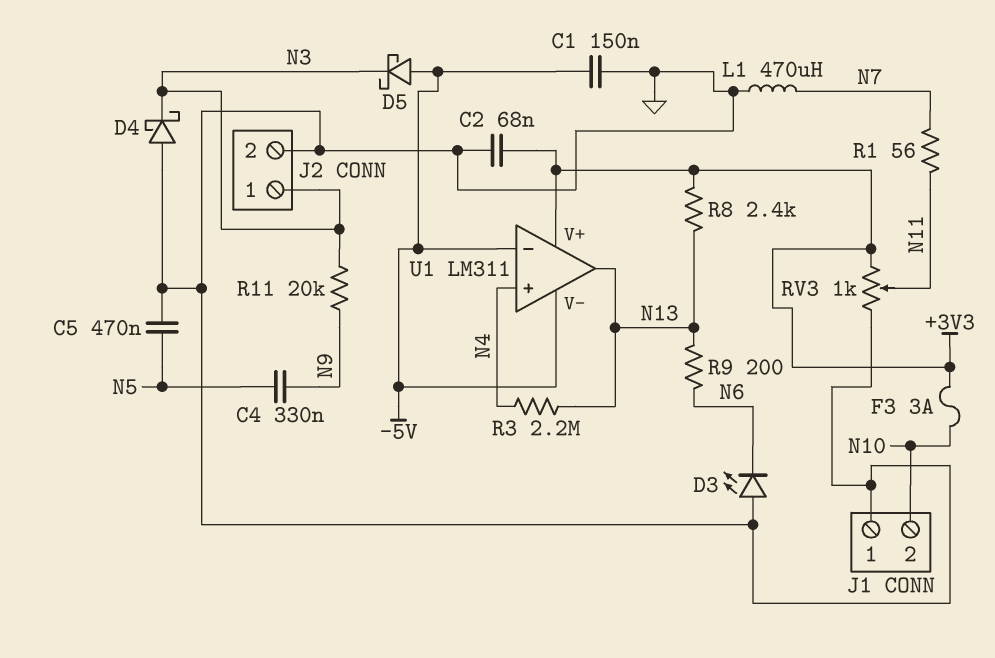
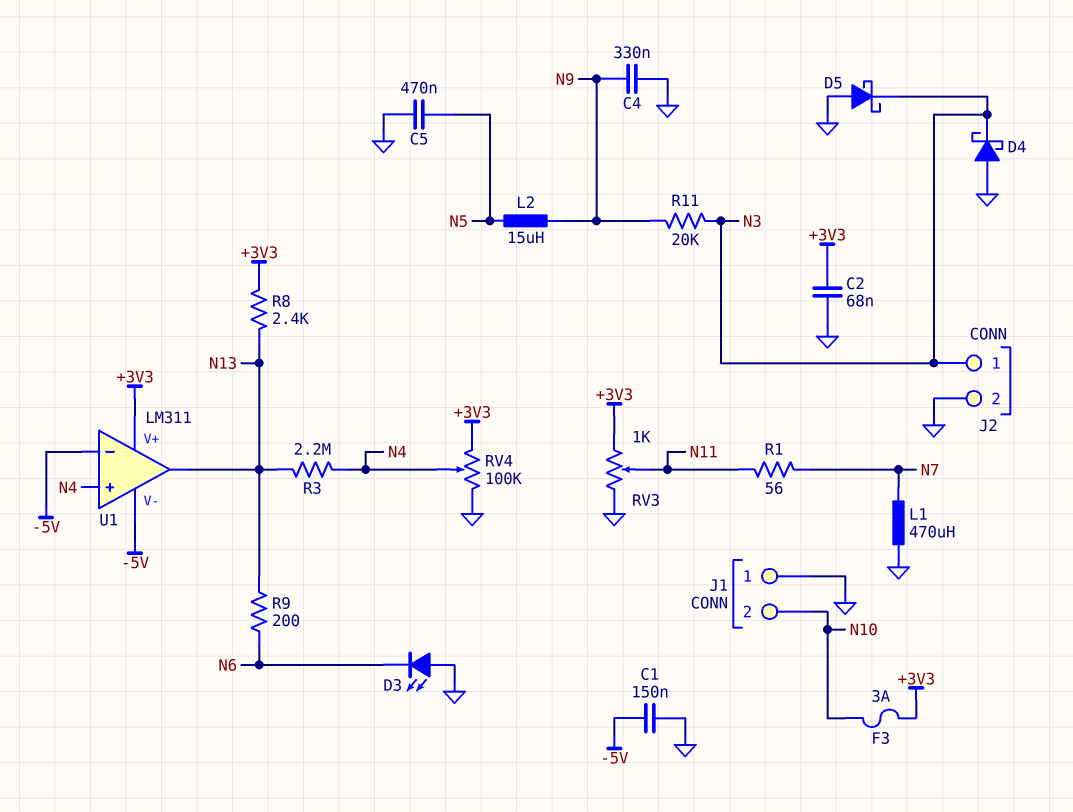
C4: 330nF (N5, N9) -> 330nF (GND, N9)
D5: schottky (A -5V, K N3) -> schottky (A GND, K N3)
L2: none -> 15uH (N5, N9)
RV4: none -> 100k (+3V3, GND, wiper N4)

